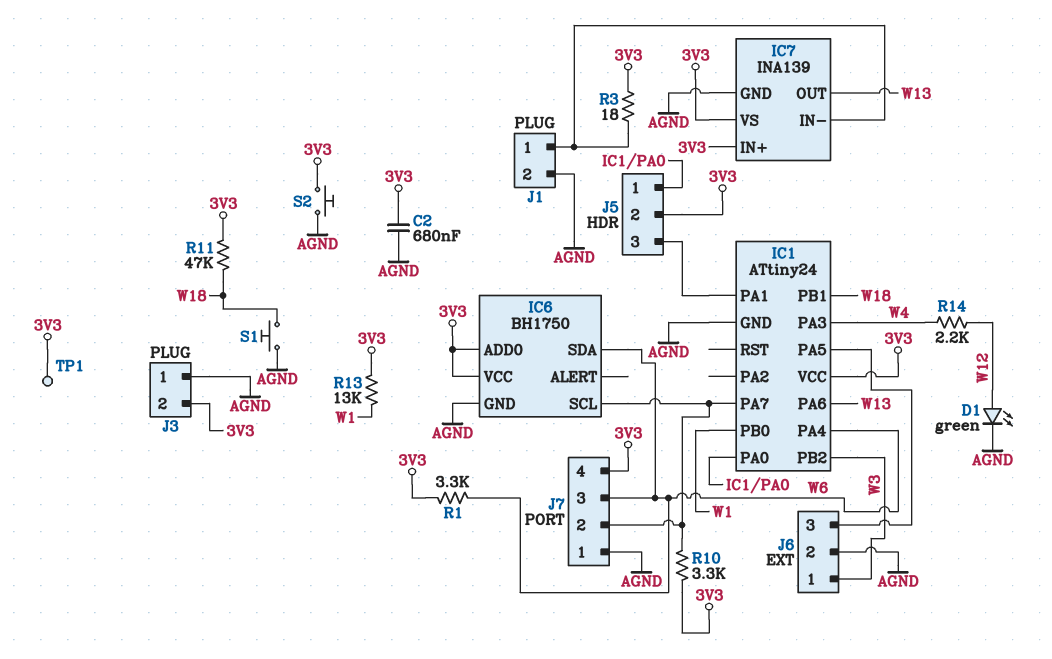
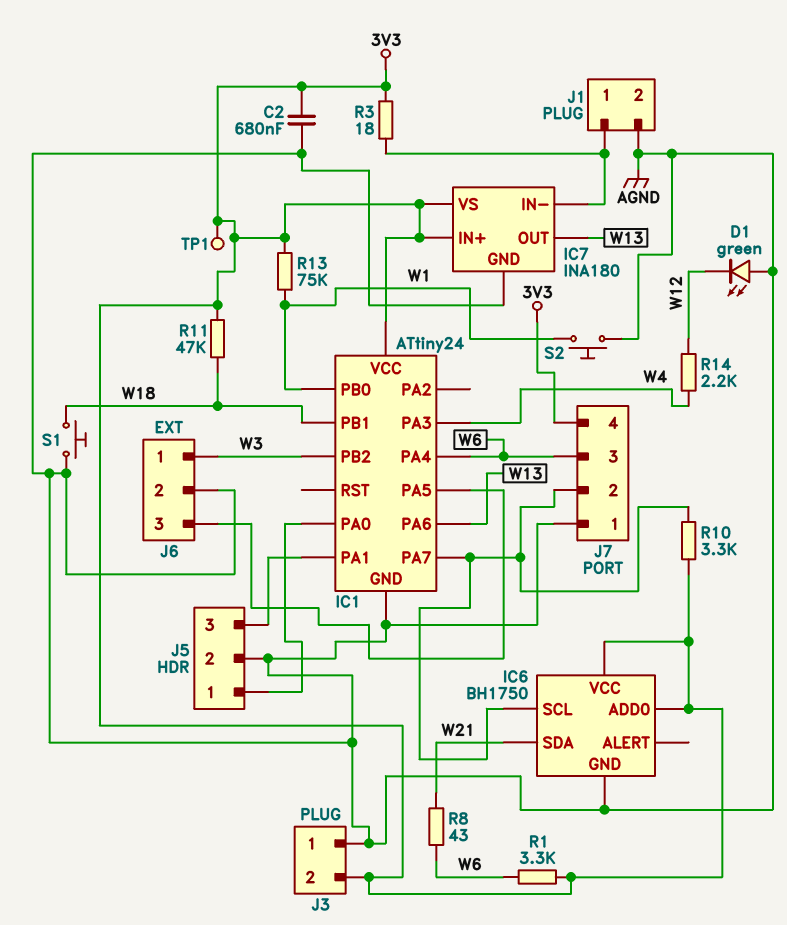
D1: LED green (A W12, K AGND) -> LED green (A AGND, K W12)
IC6 pin SDA: W6 -> W21
IC7: INA139 -> INA180
J5 pin 2: 3V3 -> AGND
R8: none -> 43 (W6, W21)
R13: 13k (3V3, W1) -> 75k (3V3, W1)
S2: button (3V3, AGND) -> button (AGND, W1)

